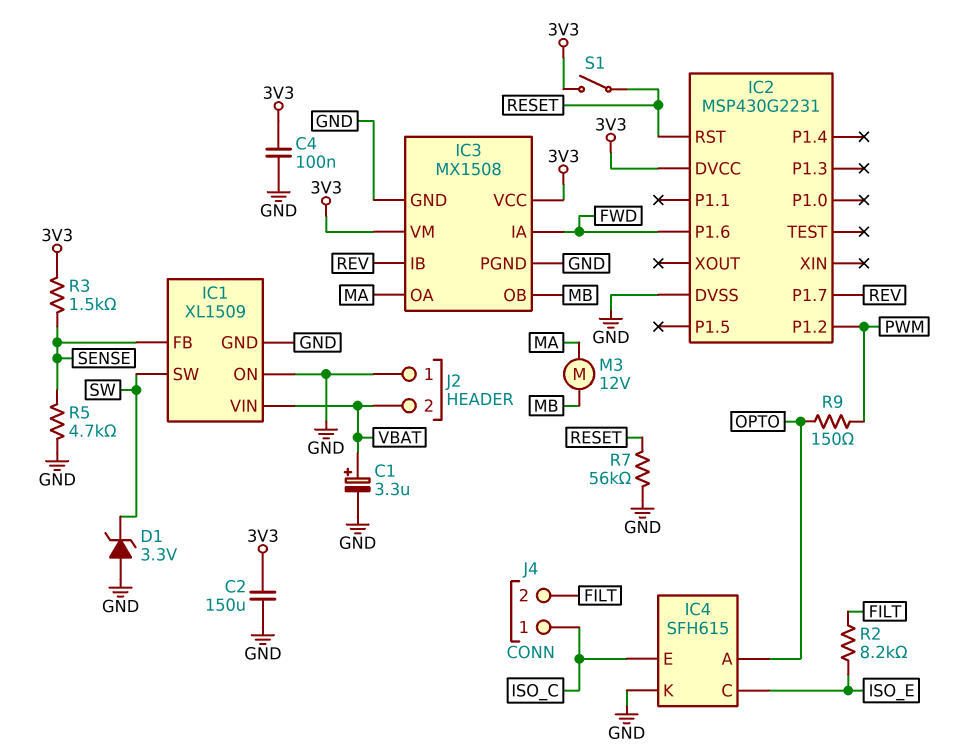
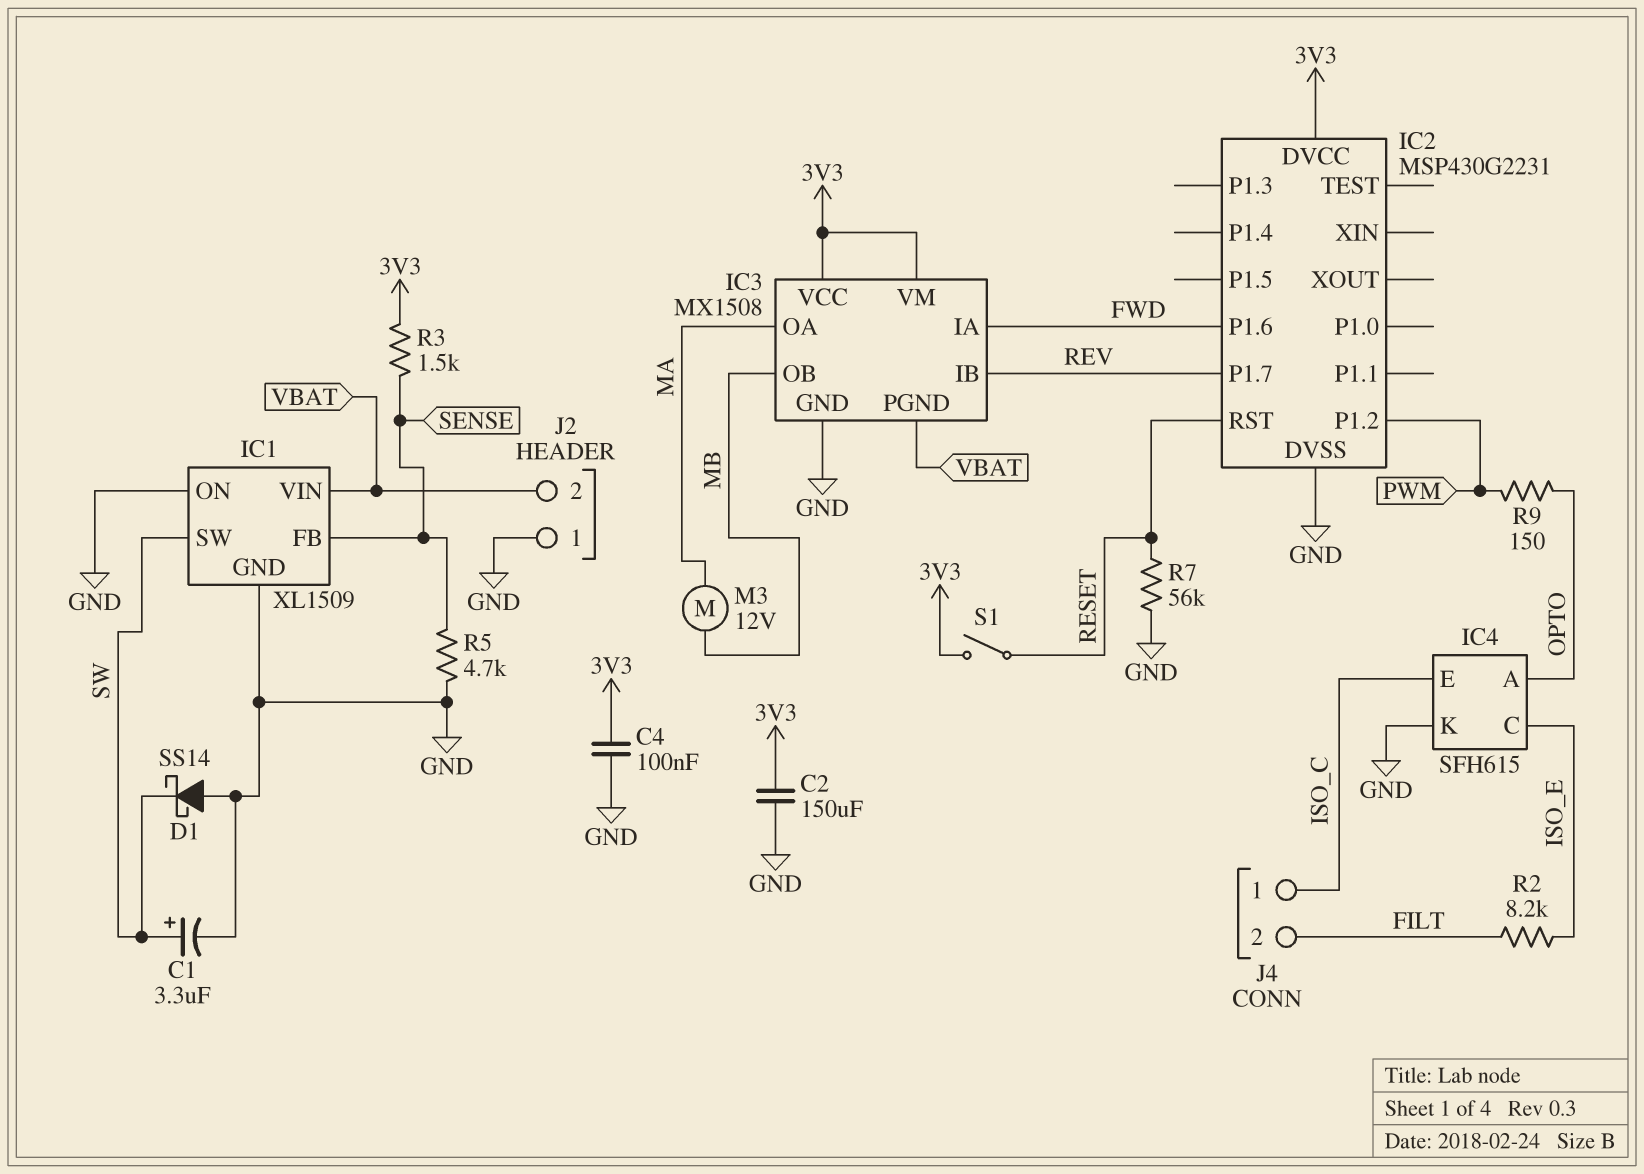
C1: 3.3uF (plus VBAT, minus GND) -> 3.3uF (plus SW, minus GND)
D1: zener 3.3V (A GND, K SW) -> schottky SS14 (A GND, K SW)
IC3 pin PGND: GND -> VBAT

